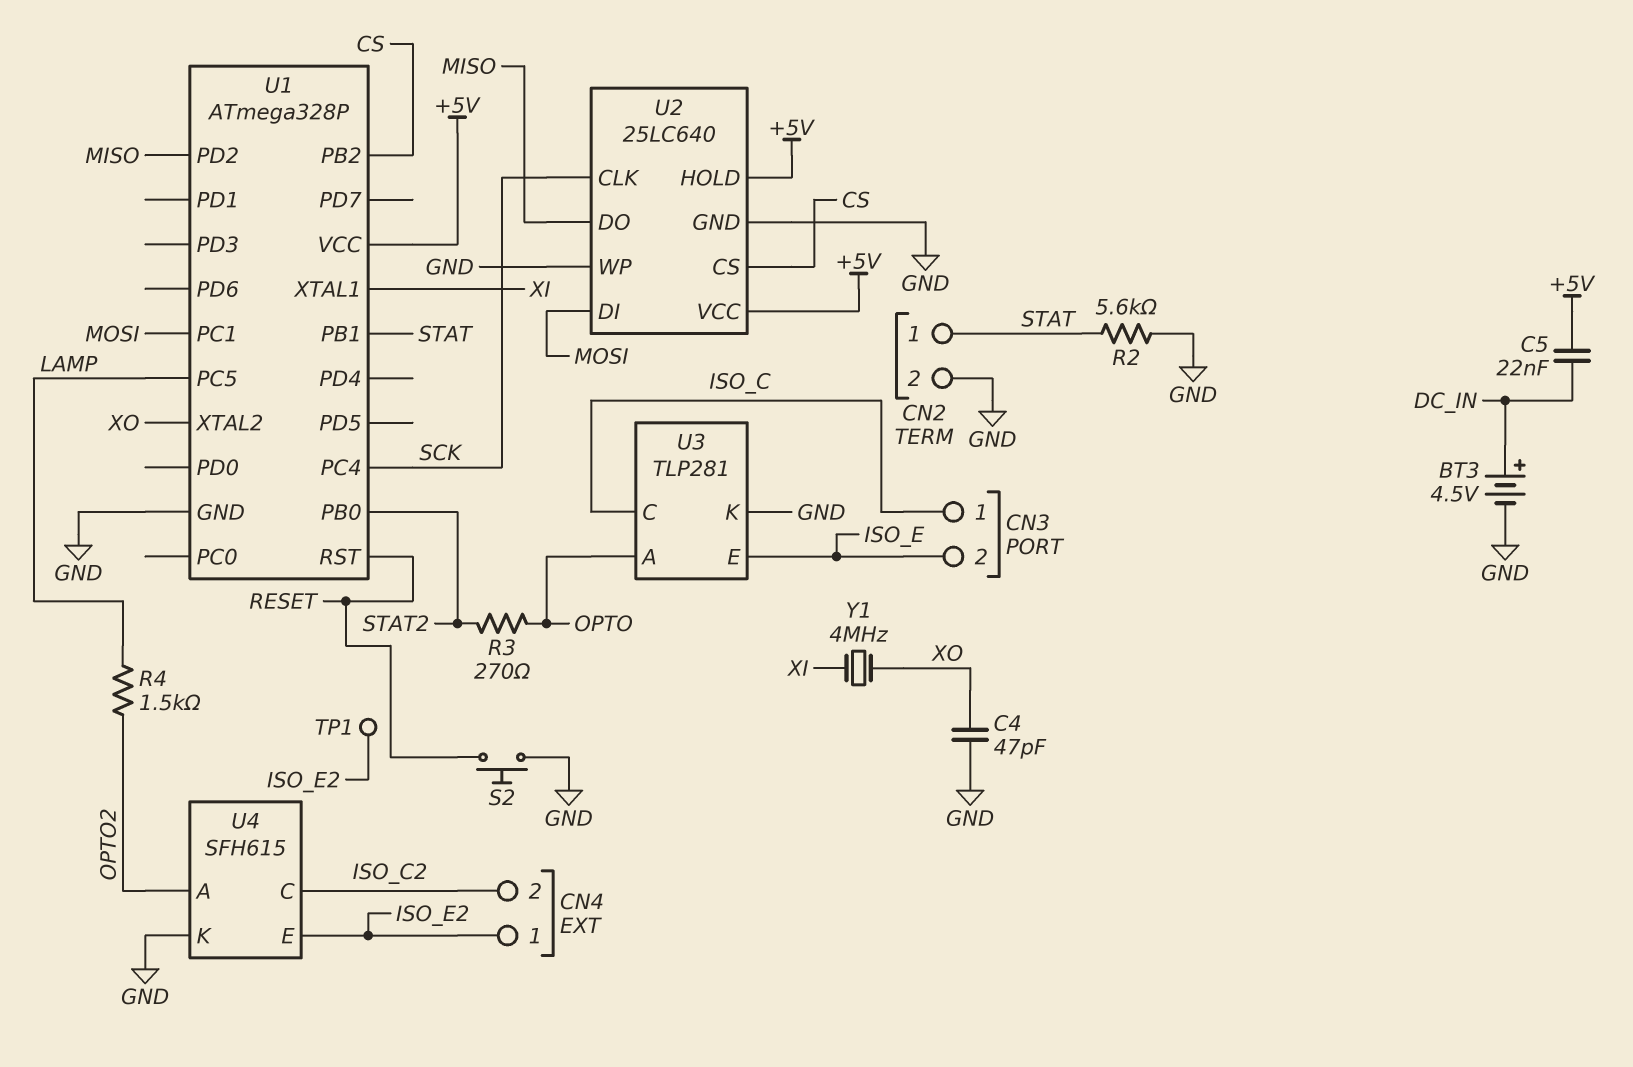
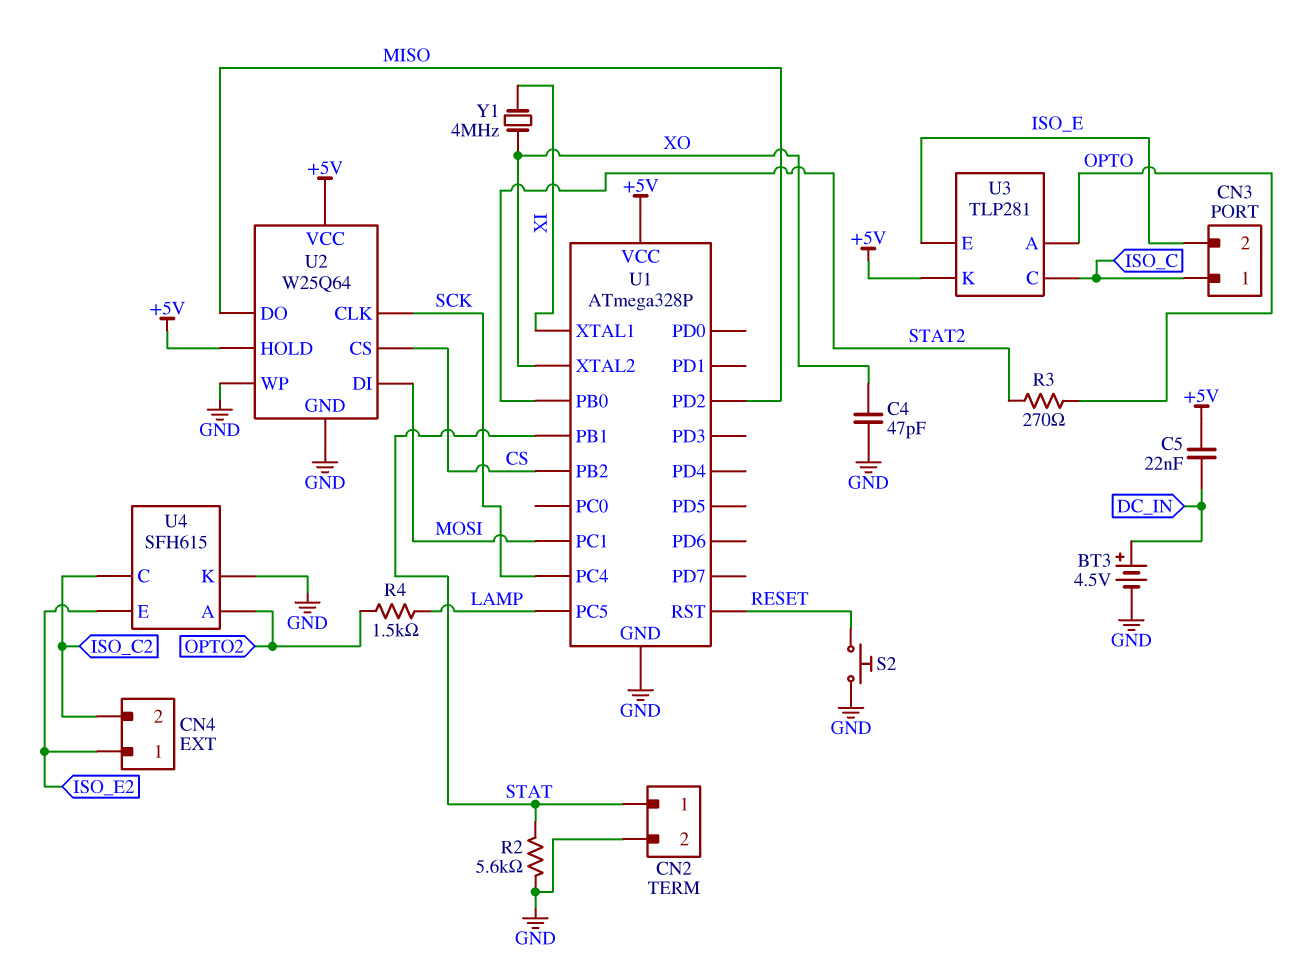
TP1: test point (ISO_E2) -> none
U2: 25LC640 -> W25Q64
U3 pin K: GND -> +5V

